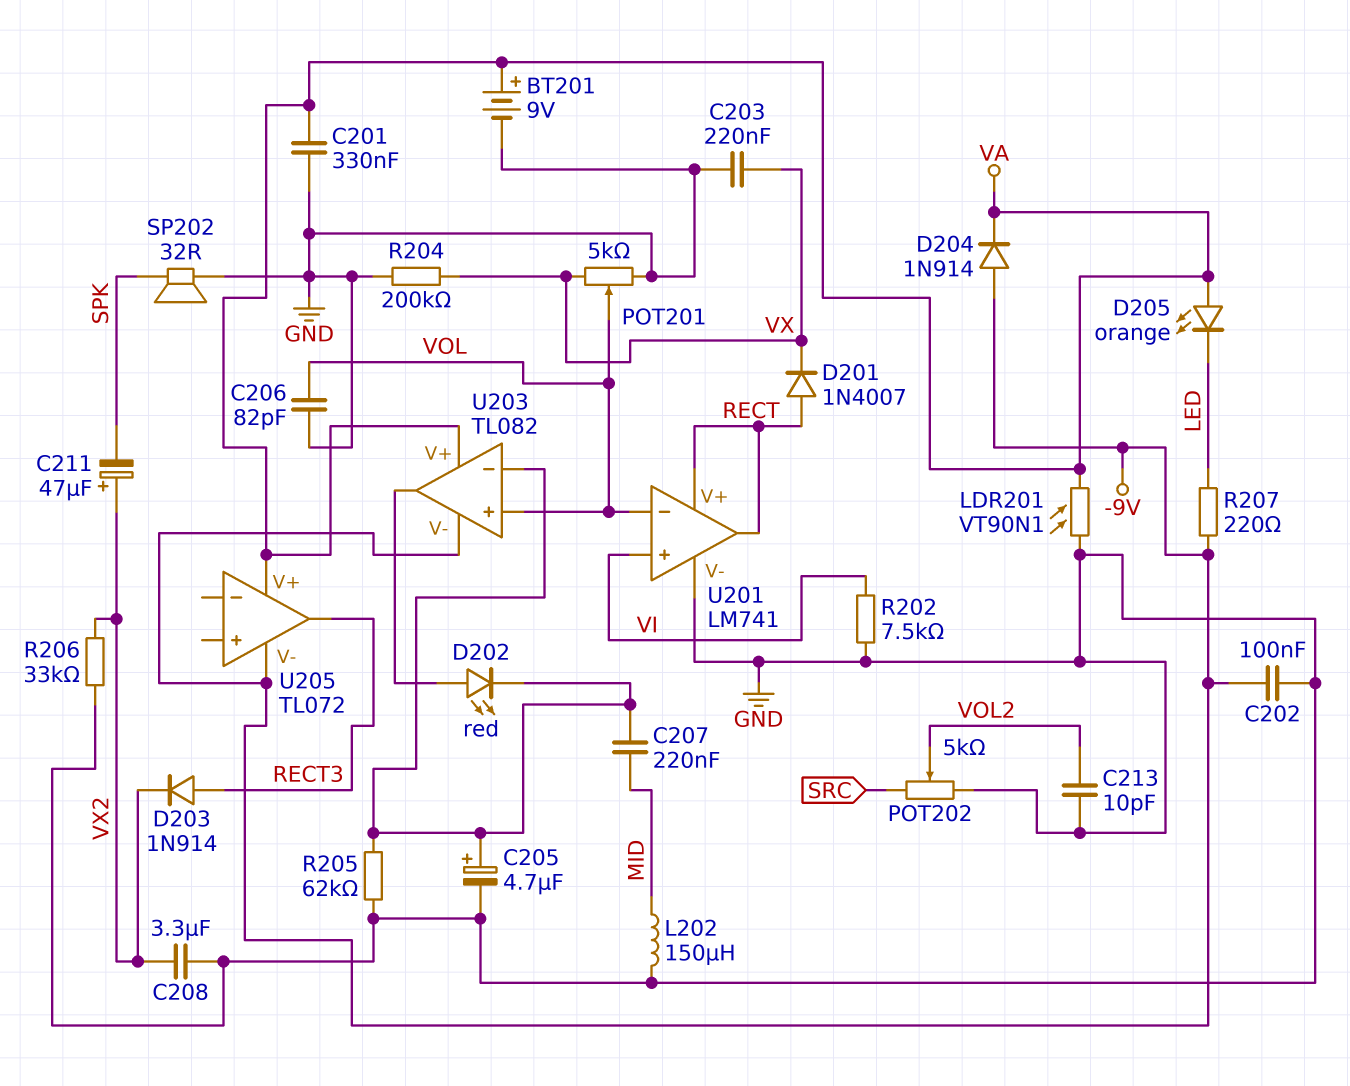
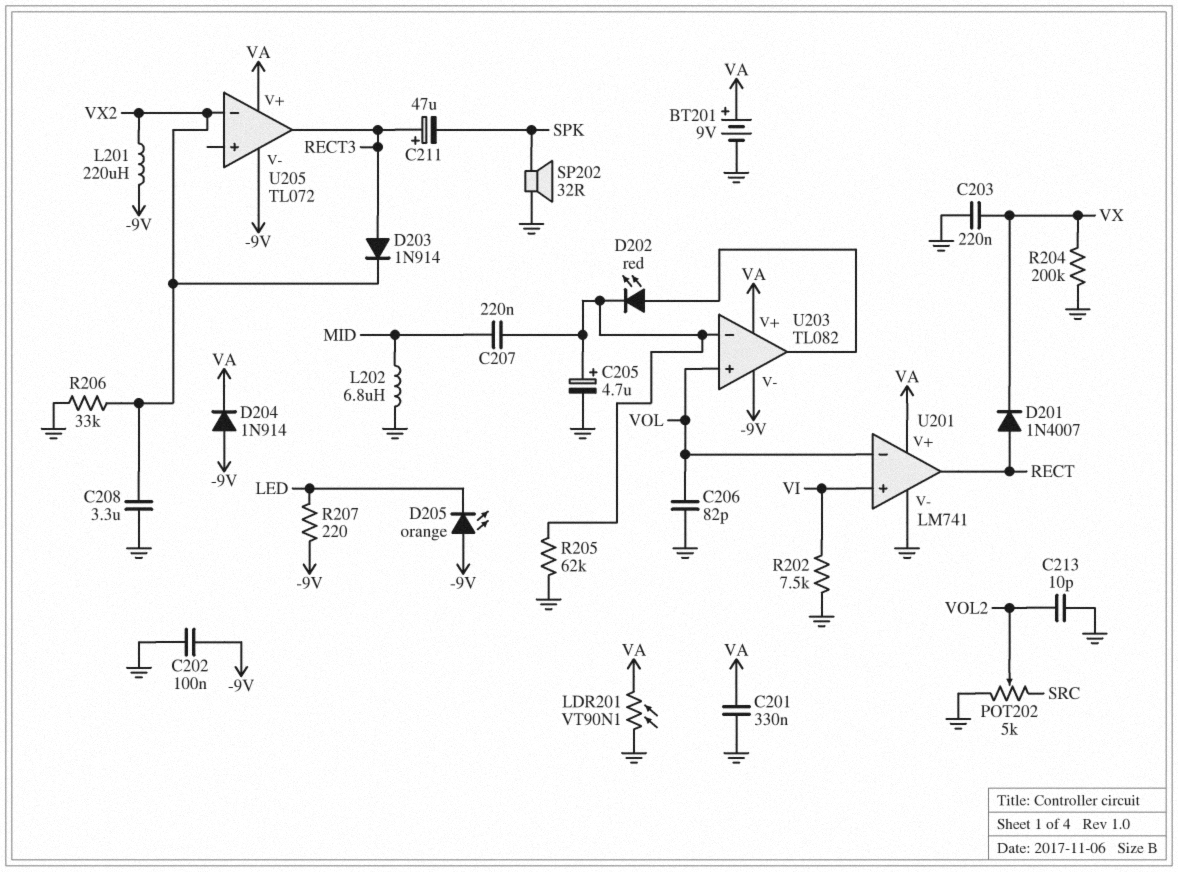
C211: 47uF (plus VX2, minus SPK) -> 47uF (plus RECT3, minus SPK)
D205: LED orange (A VA, K LED) -> LED orange (A -9V, K LED)
L201: none -> 220uH (-9V, VX2)
L202: 150uH (GND, MID) -> 6.8uH (GND, MID)
POT201: 5k (GND, VX, wiper VOL) -> none
U201 pin V+: RECT -> VA
U205 pin in-: none -> VX2

